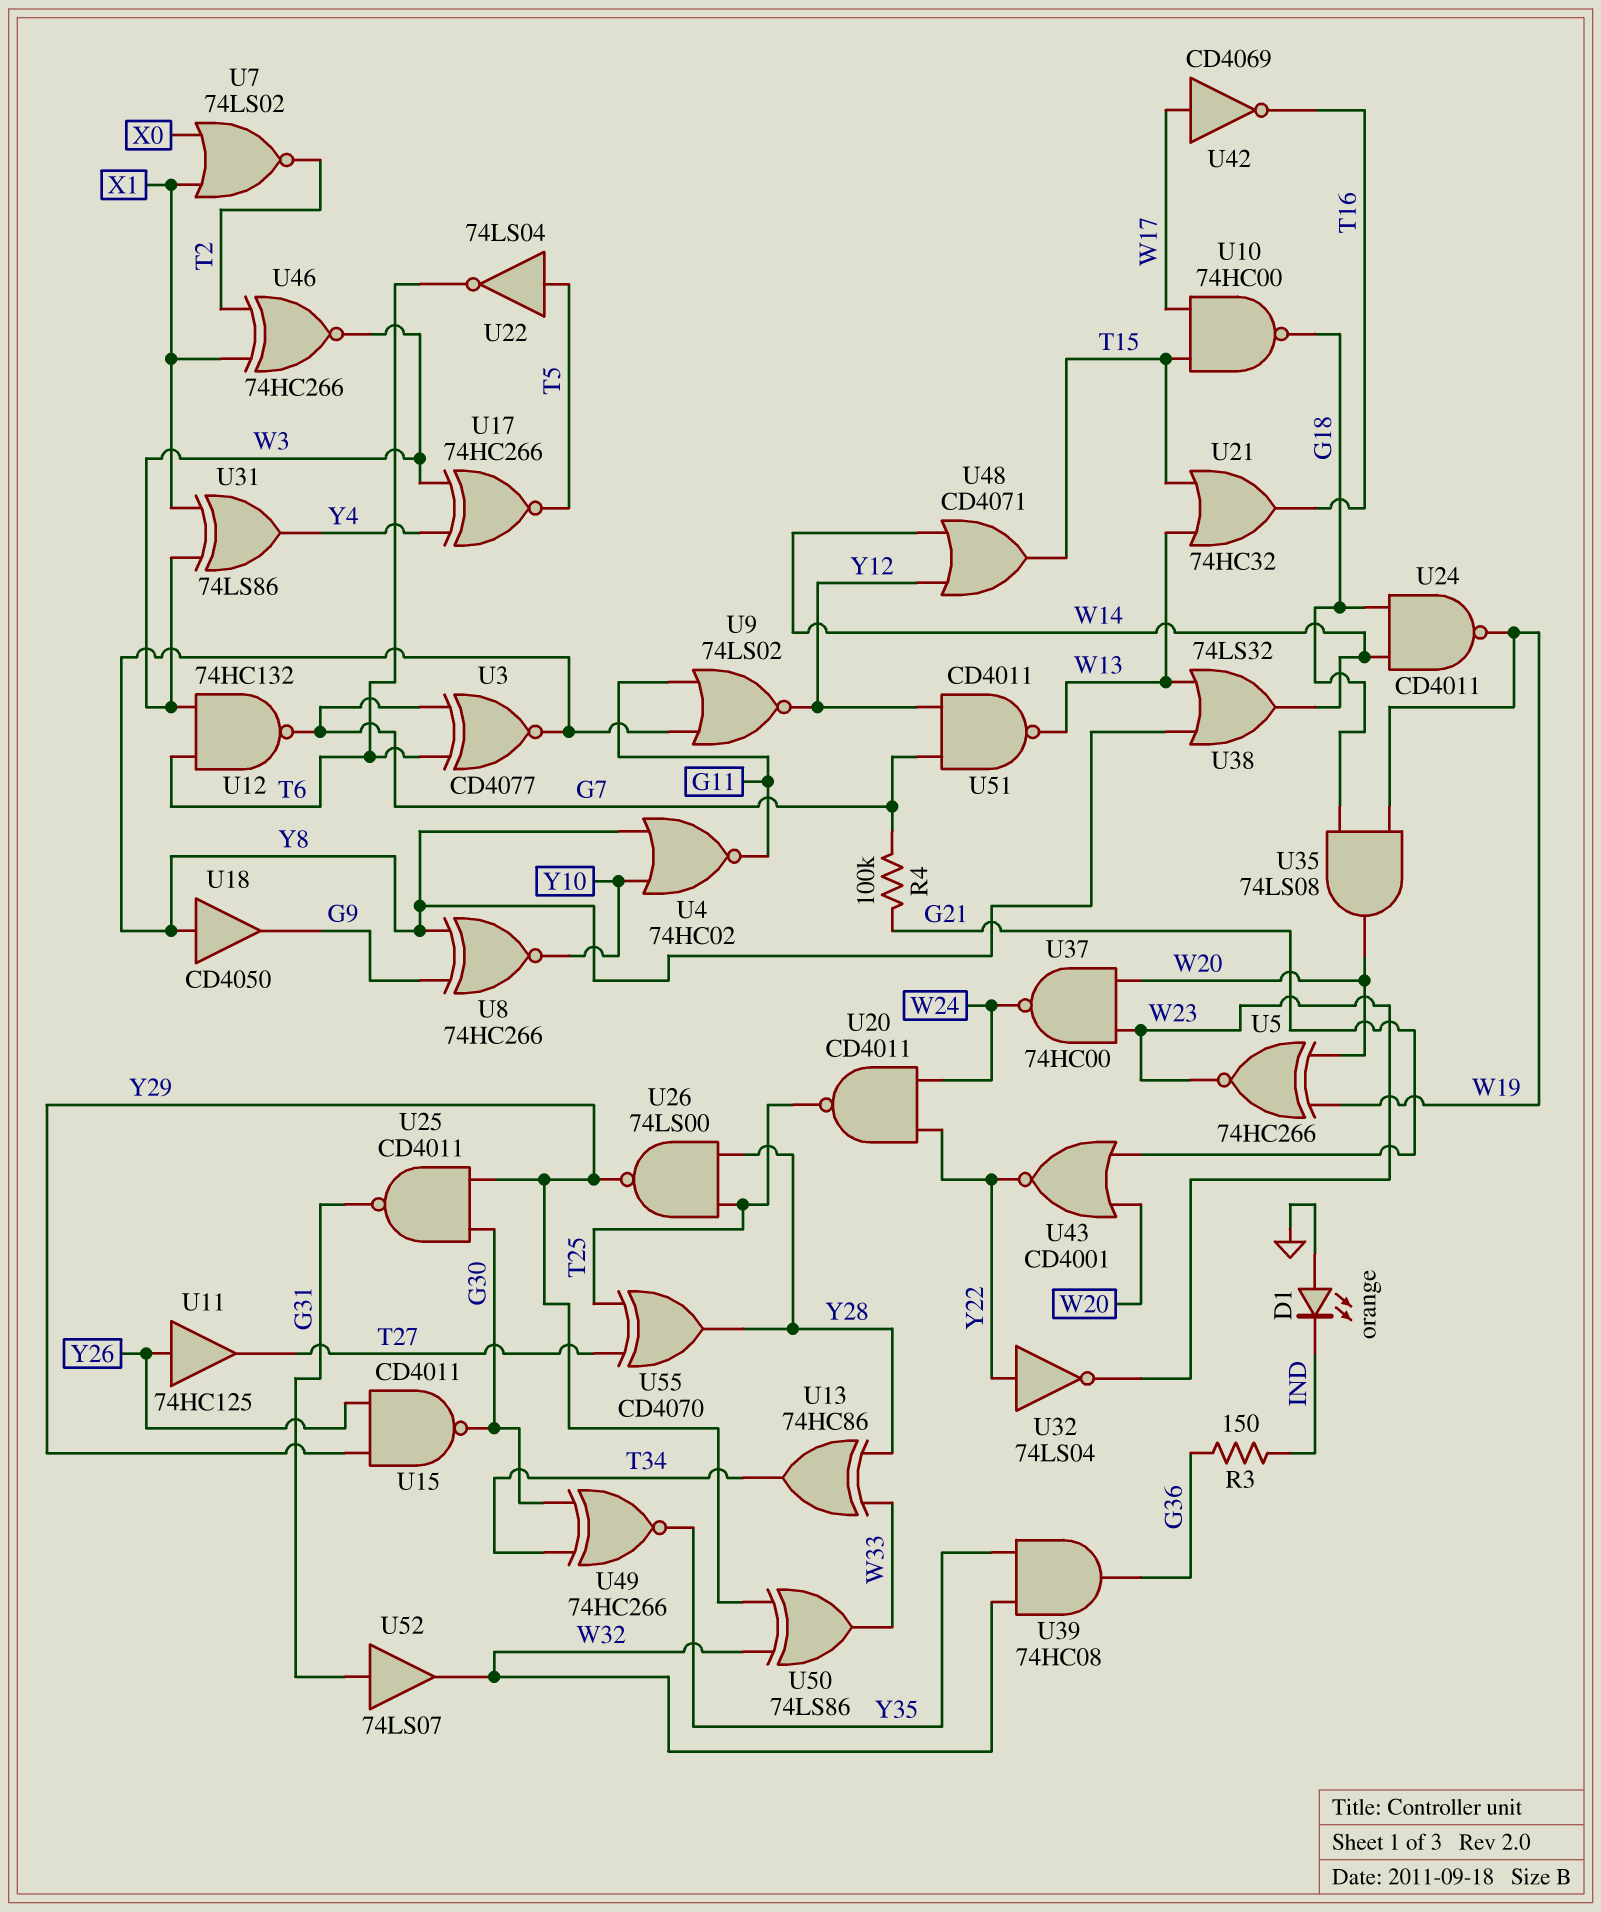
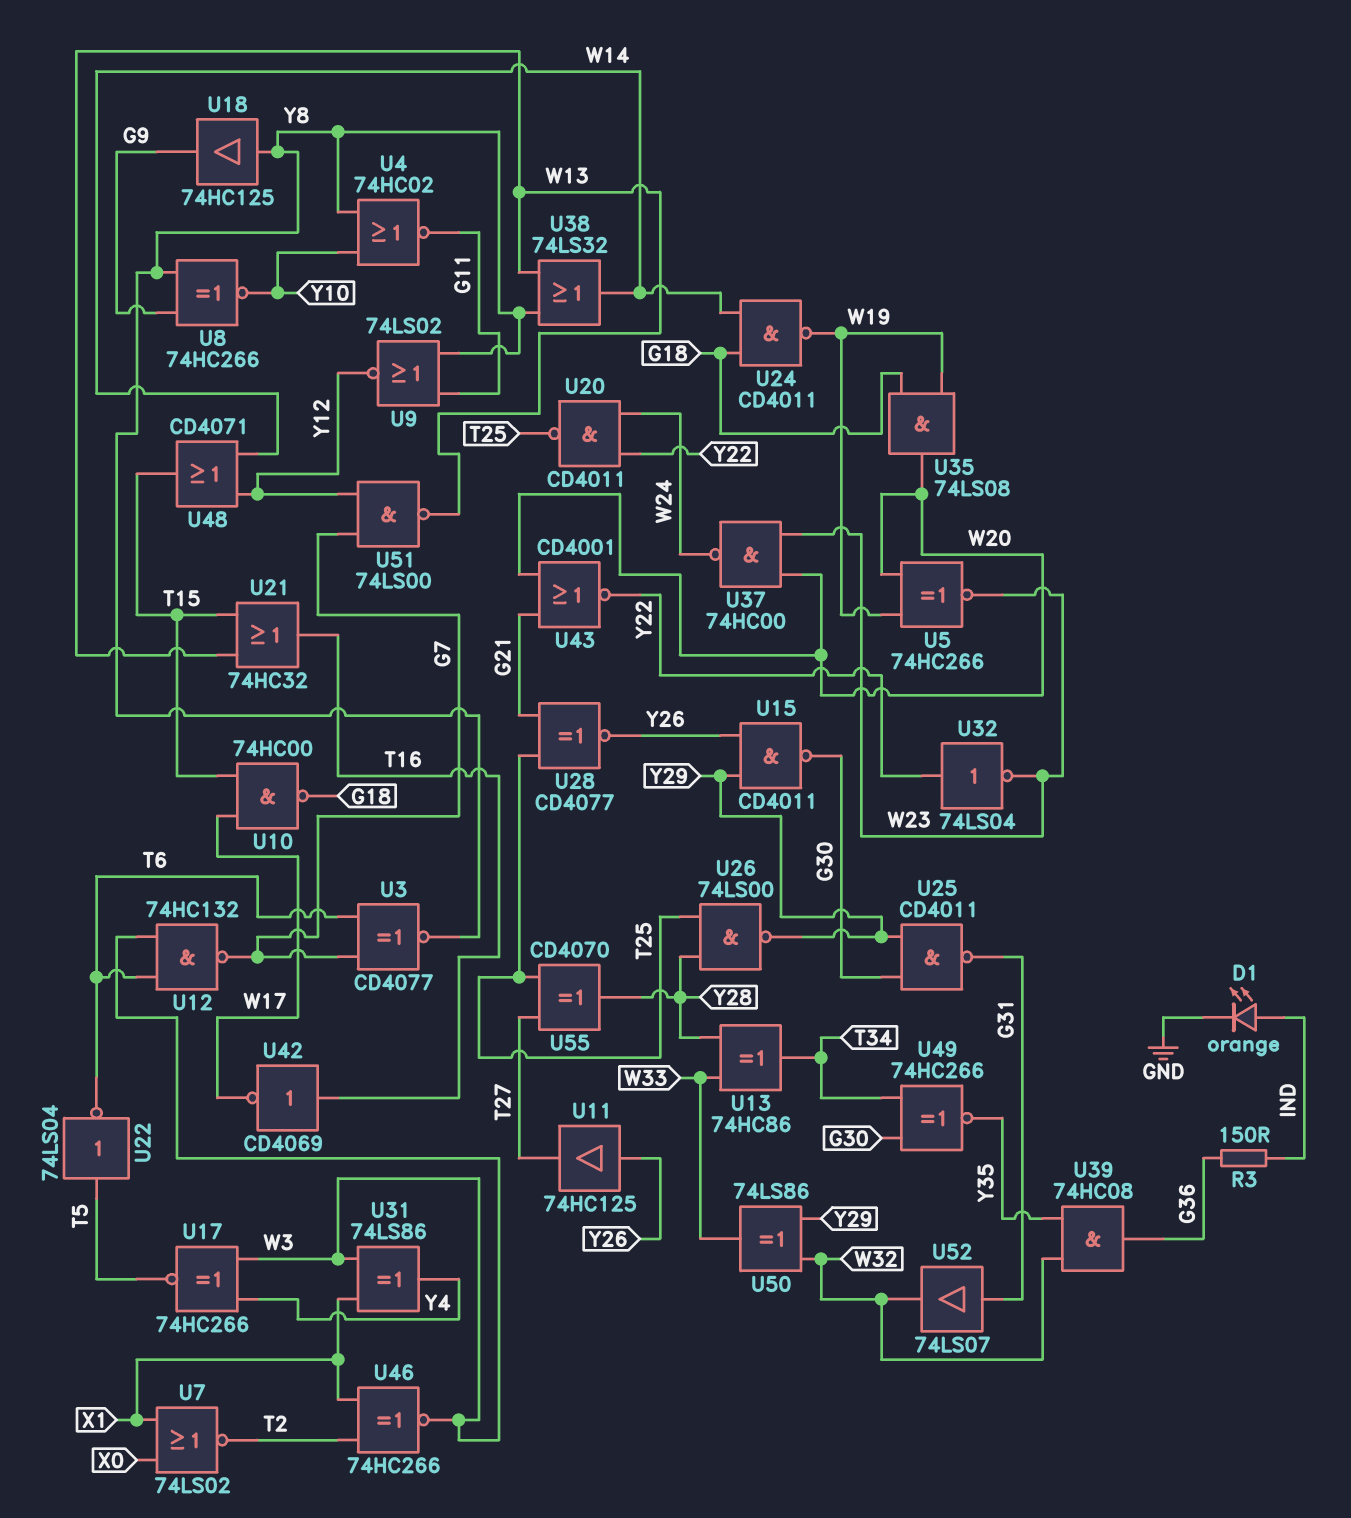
D1: LED orange (A GND, K IND) -> LED orange (A IND, K GND)
R4: 100k (G7, G21) -> none
U18: buffer CD4050 (in Y8, out G9) -> buffer 74HC125 (in Y8, out G9)
U28: none -> XNOR CD4077 (in G21, in T25, out Y26)
U42: NOT CD4069 (in W17, out T16) -> NOT CD4069 (in T16, out W17)
U51: NAND CD4011 (in G7, in Y12, out W13) -> NAND 74LS00 (in G7, in Y12, out W13)

